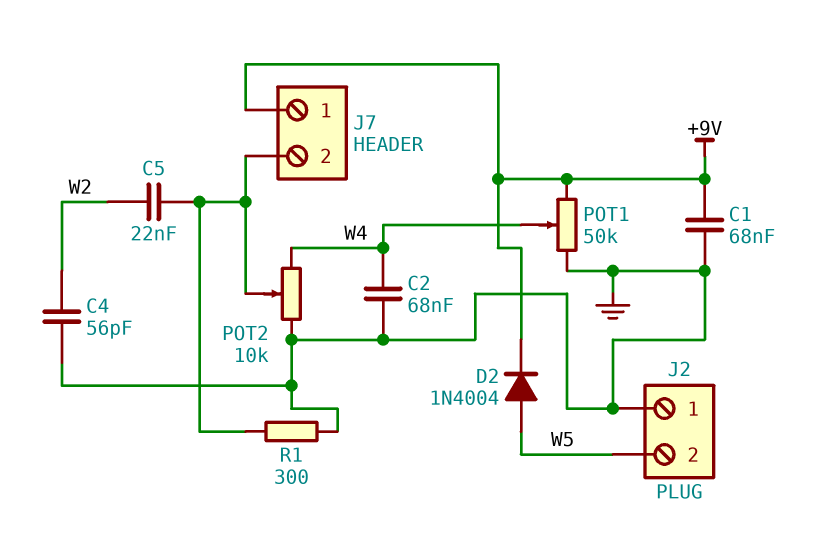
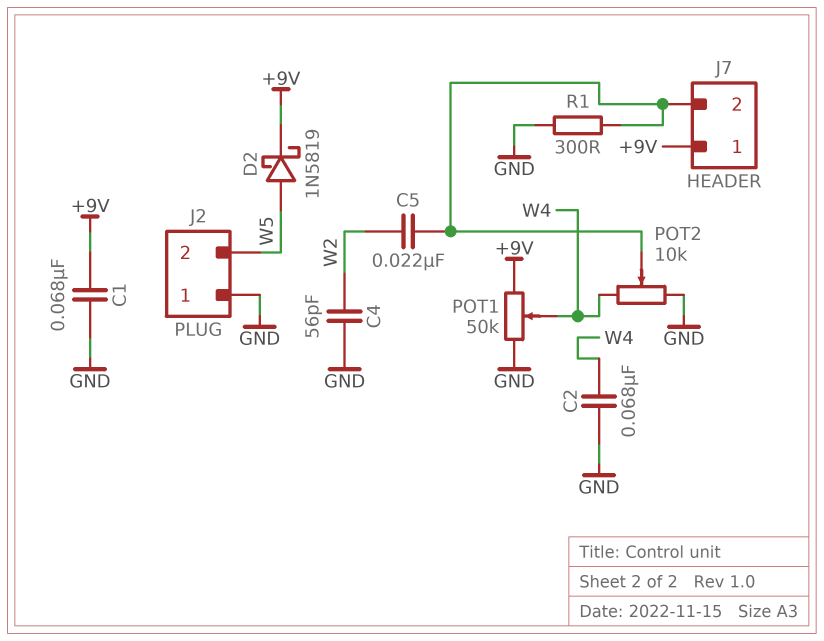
D2: diode 1N4004 (A W5, K +9V) -> schottky 1N5819 (A W5, K +9V)

